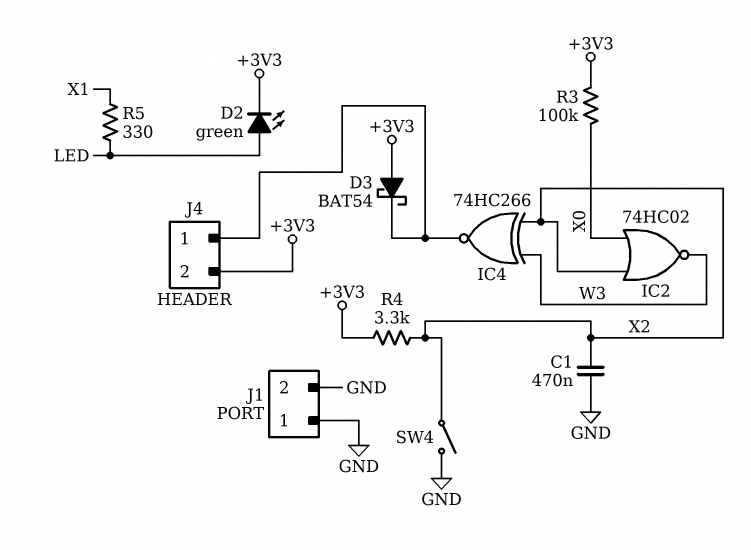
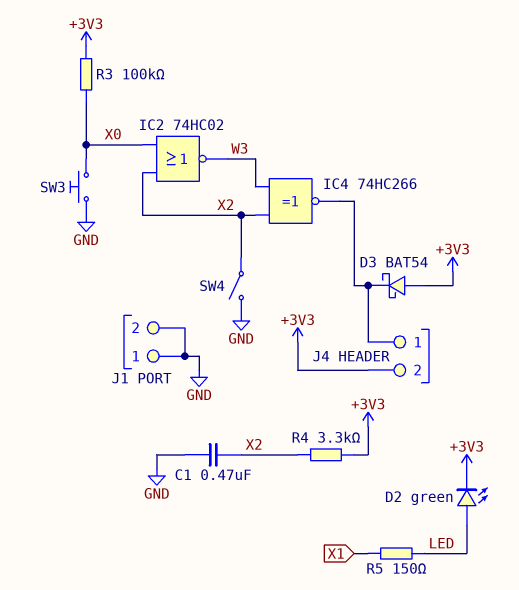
R5: 330 (LED, X1) -> 150 (LED, X1)
SW3: none -> button (GND, X0)

